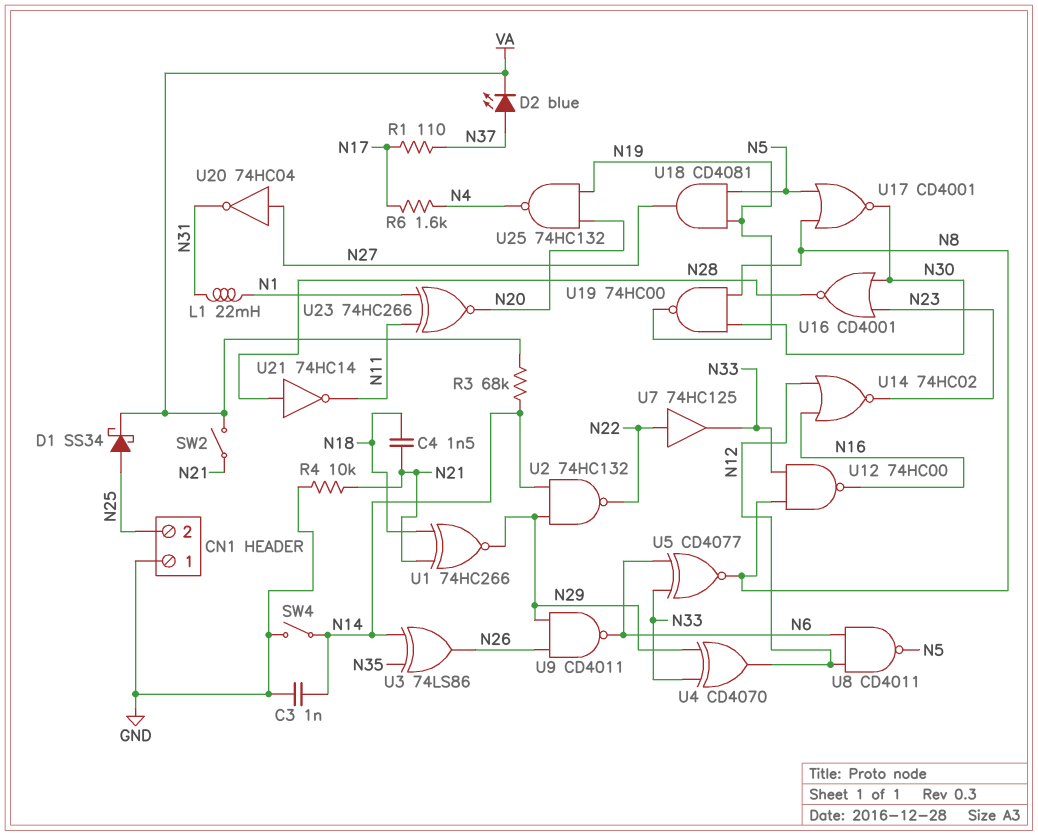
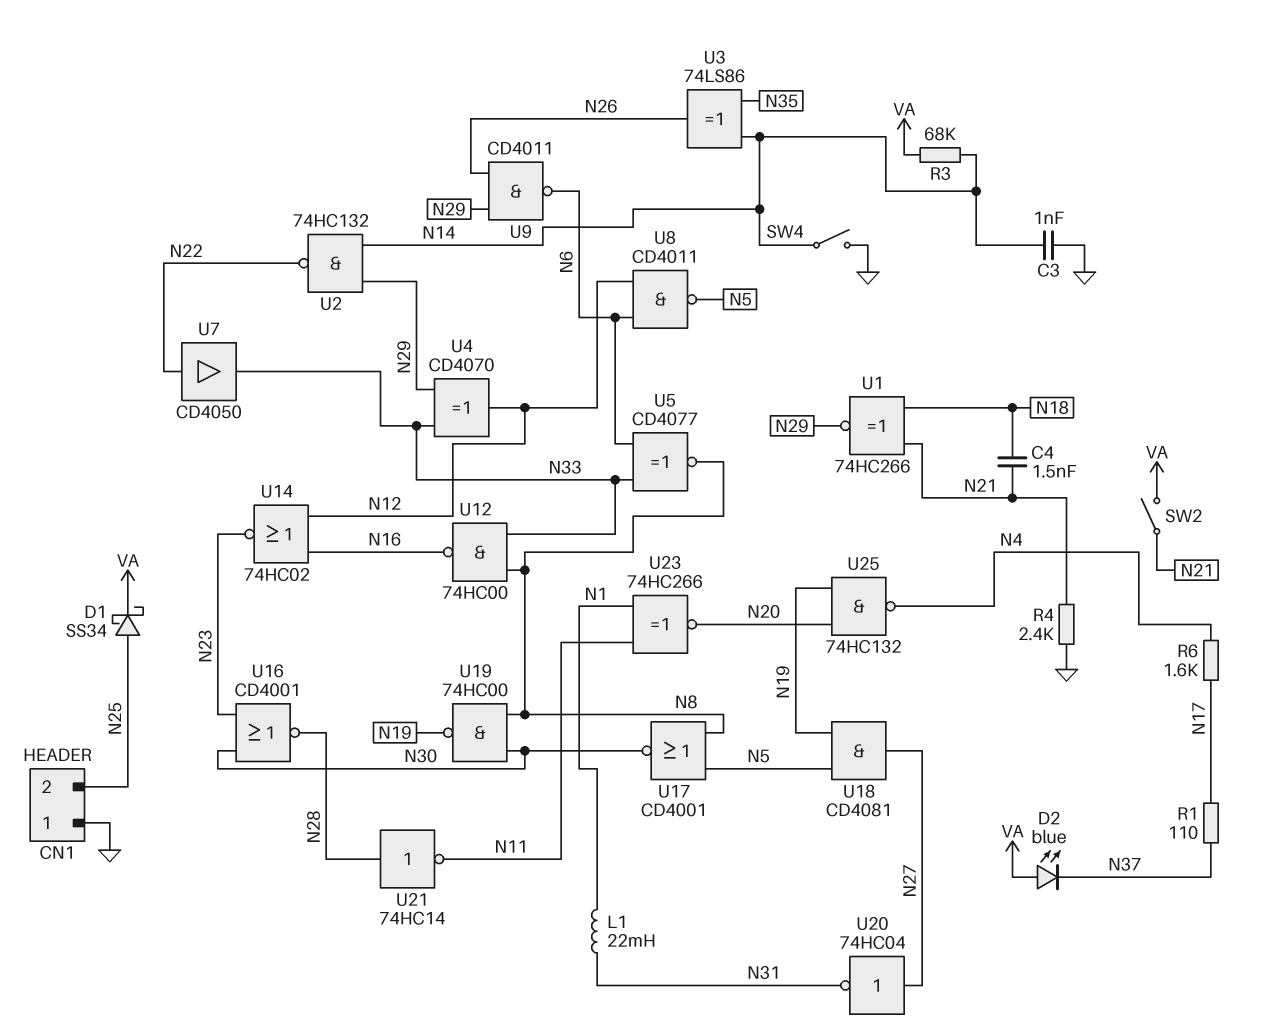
D2: LED blue (A N37, K VA) -> LED blue (A VA, K N37)
R4: 10k (GND, N21) -> 2.4k (GND, N21)
U7: buffer 74HC125 (in N22, out N33) -> buffer CD4050 (in N22, out N33)

